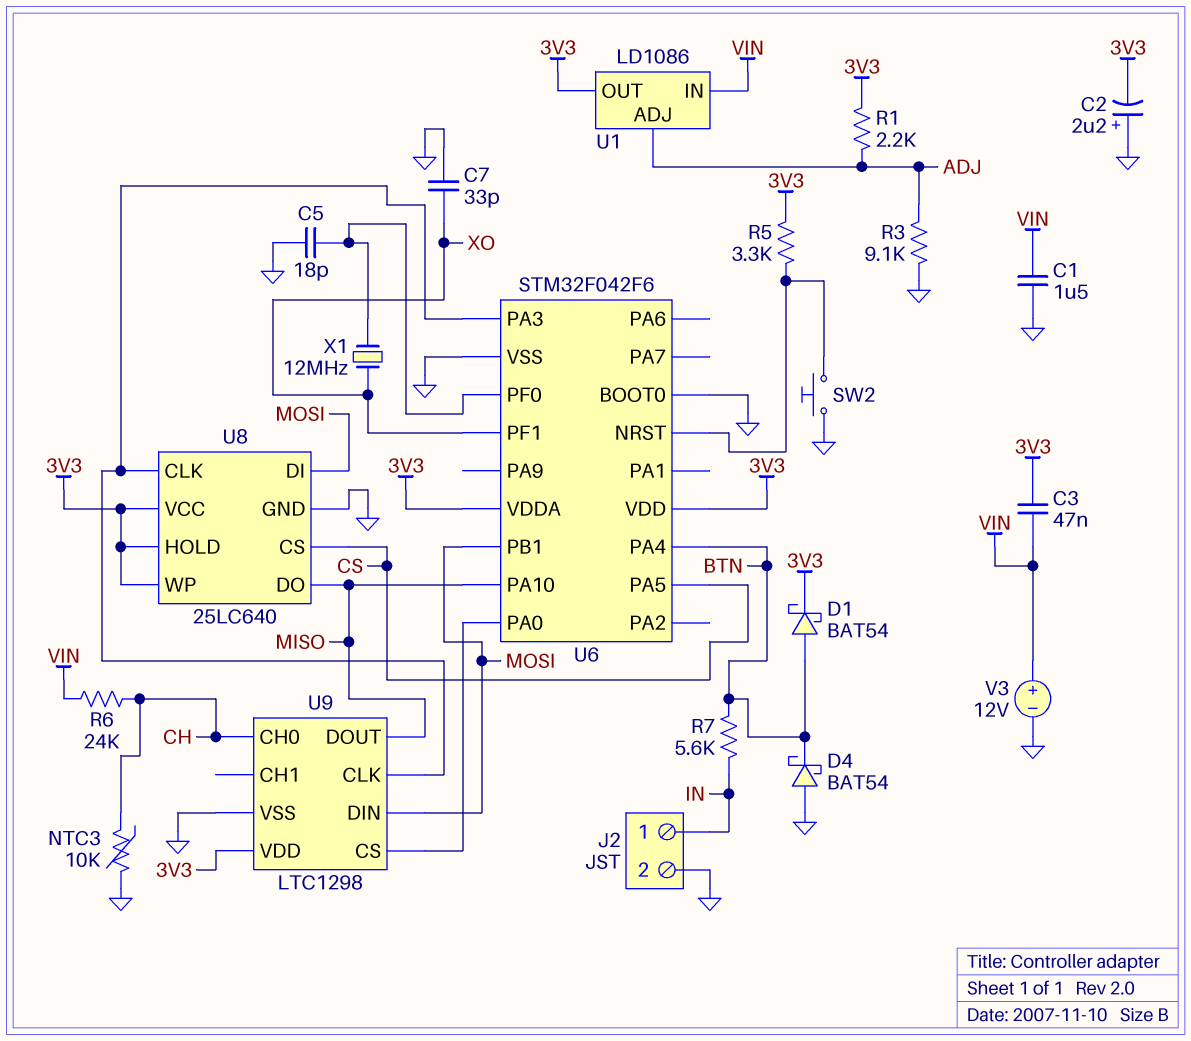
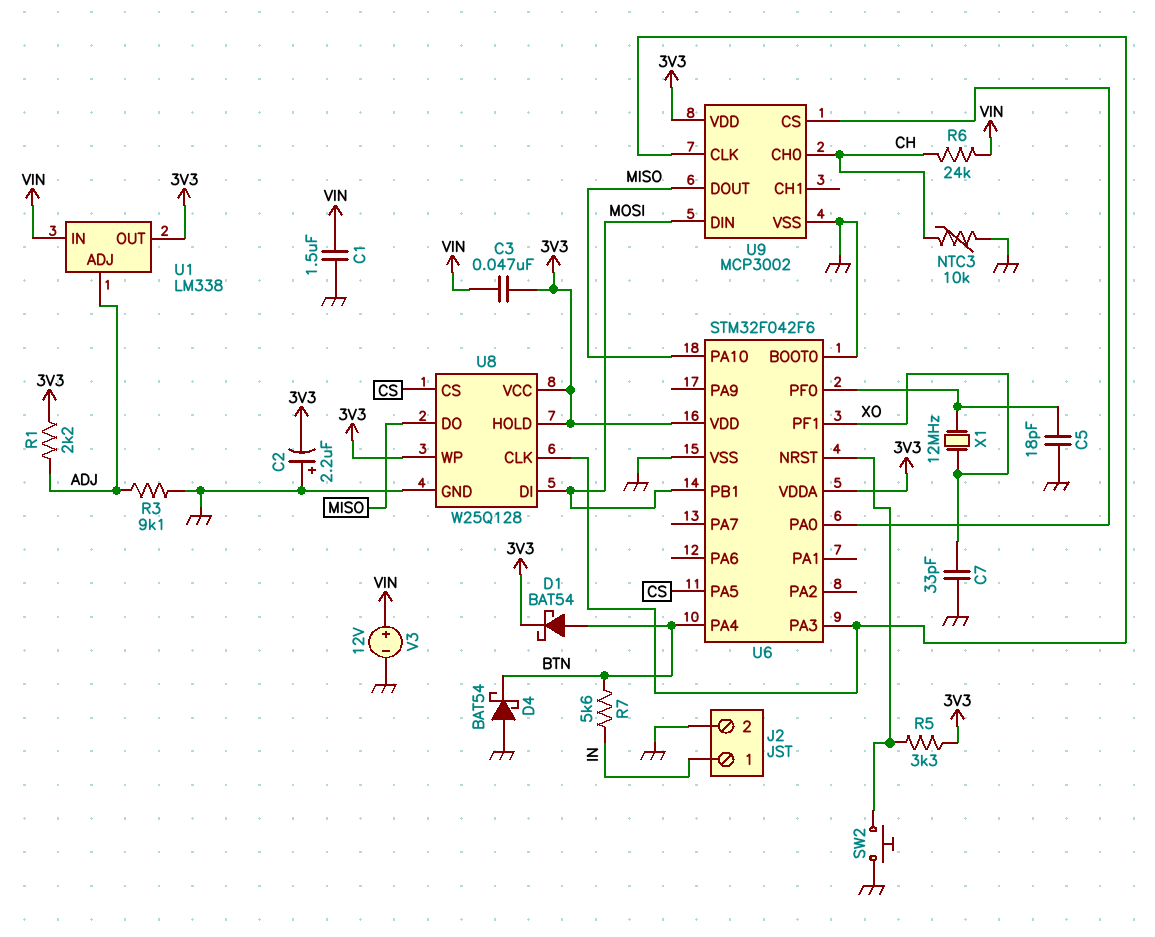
U1: LD1086 -> LM338
U8: 25LC640 -> W25Q128
U9: LTC1298 -> MCP3002

